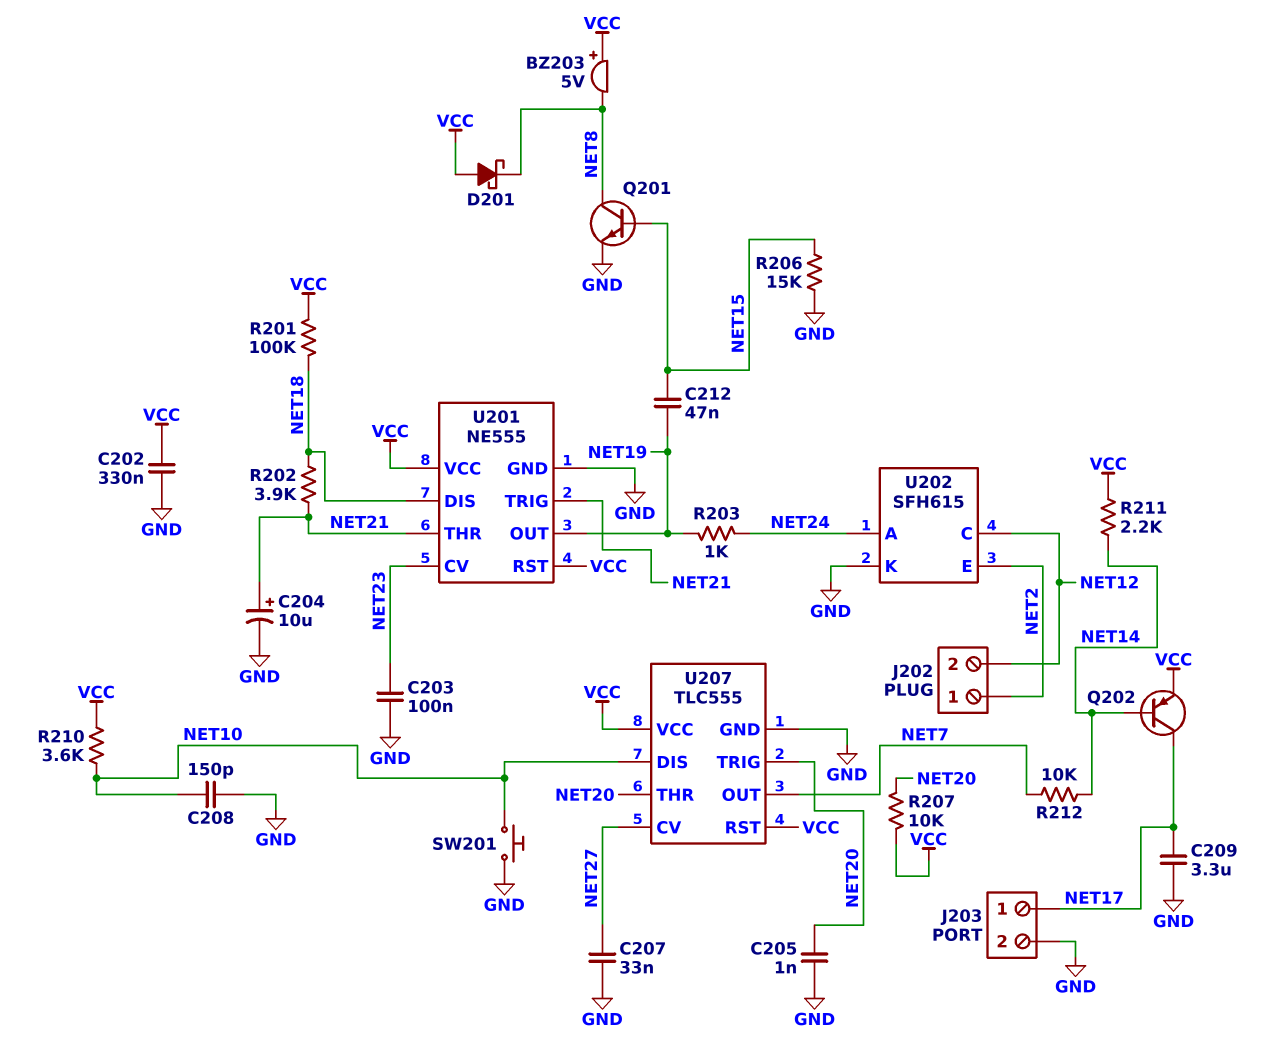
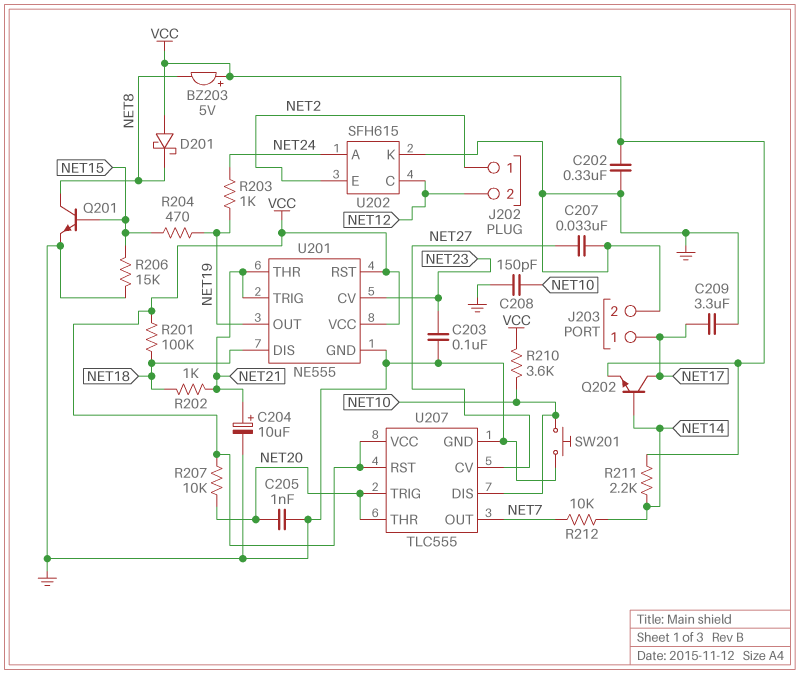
C212: 47nF (NET15, NET19) -> none
Q202: PNP (B NET14, C NET17, E VCC) -> NPN (B NET14, C NET17, E VCC)
R202: 3.9k (NET18, NET21) -> 1k (NET18, NET21)
R204: none -> 470 (NET15, NET19)

